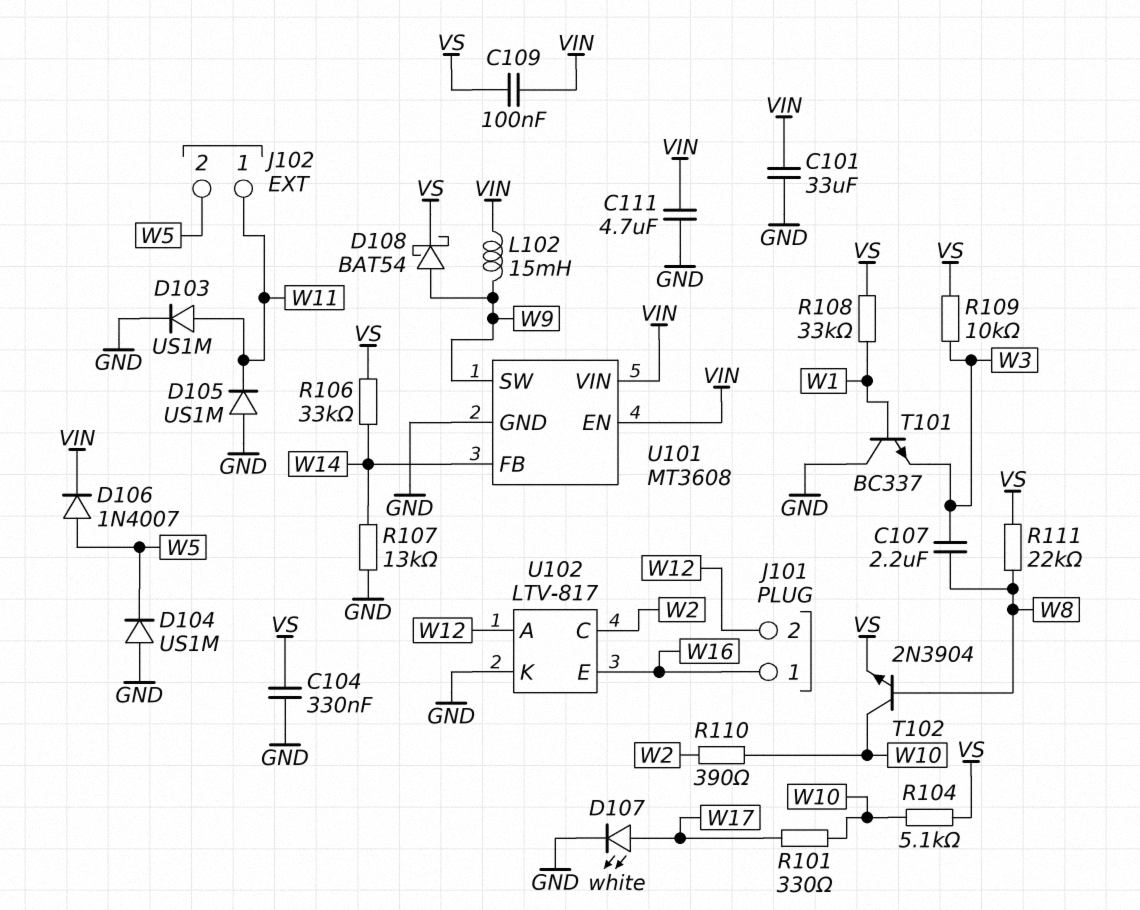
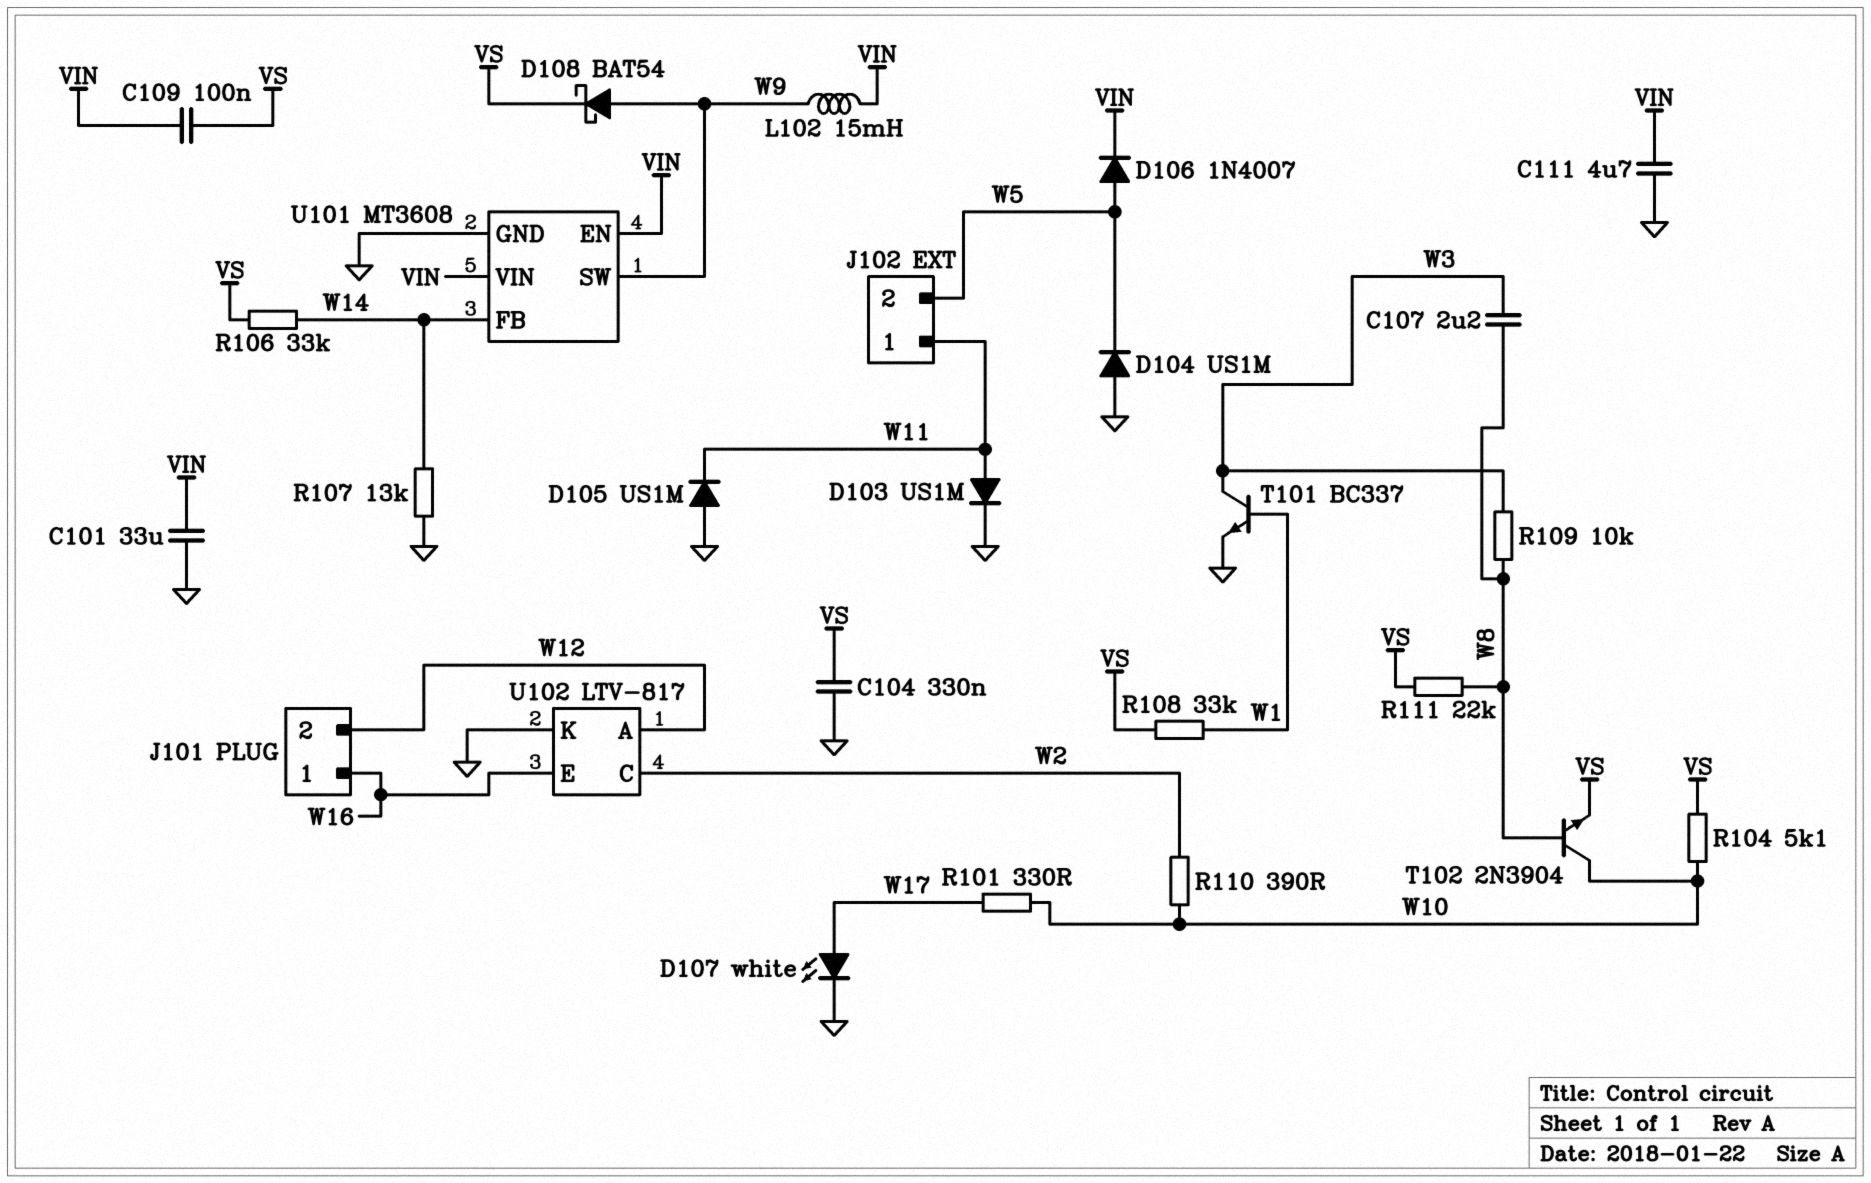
R109: 10k (VS, W3) -> 10k (W3, W8)
T101: NPN BC337 (B W1, C GND, E W3) -> NPN BC337 (B W1, C W3, E GND)

